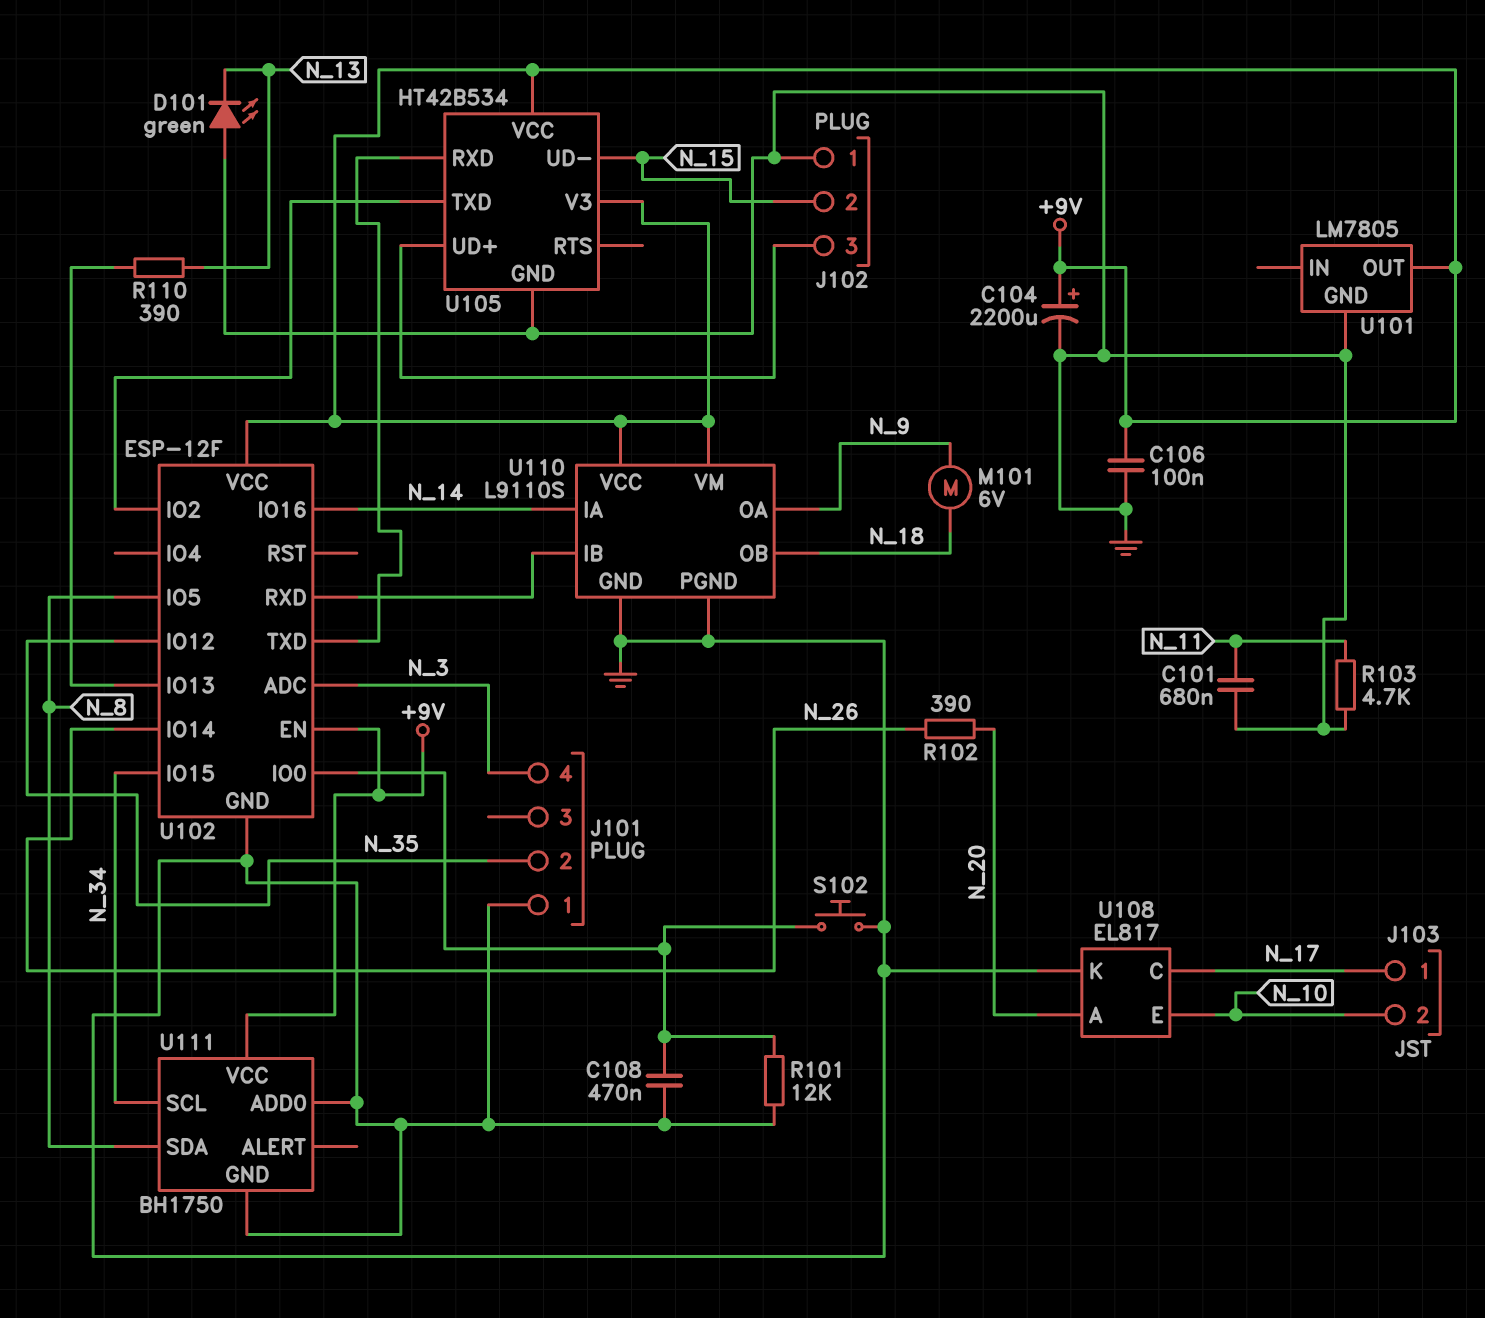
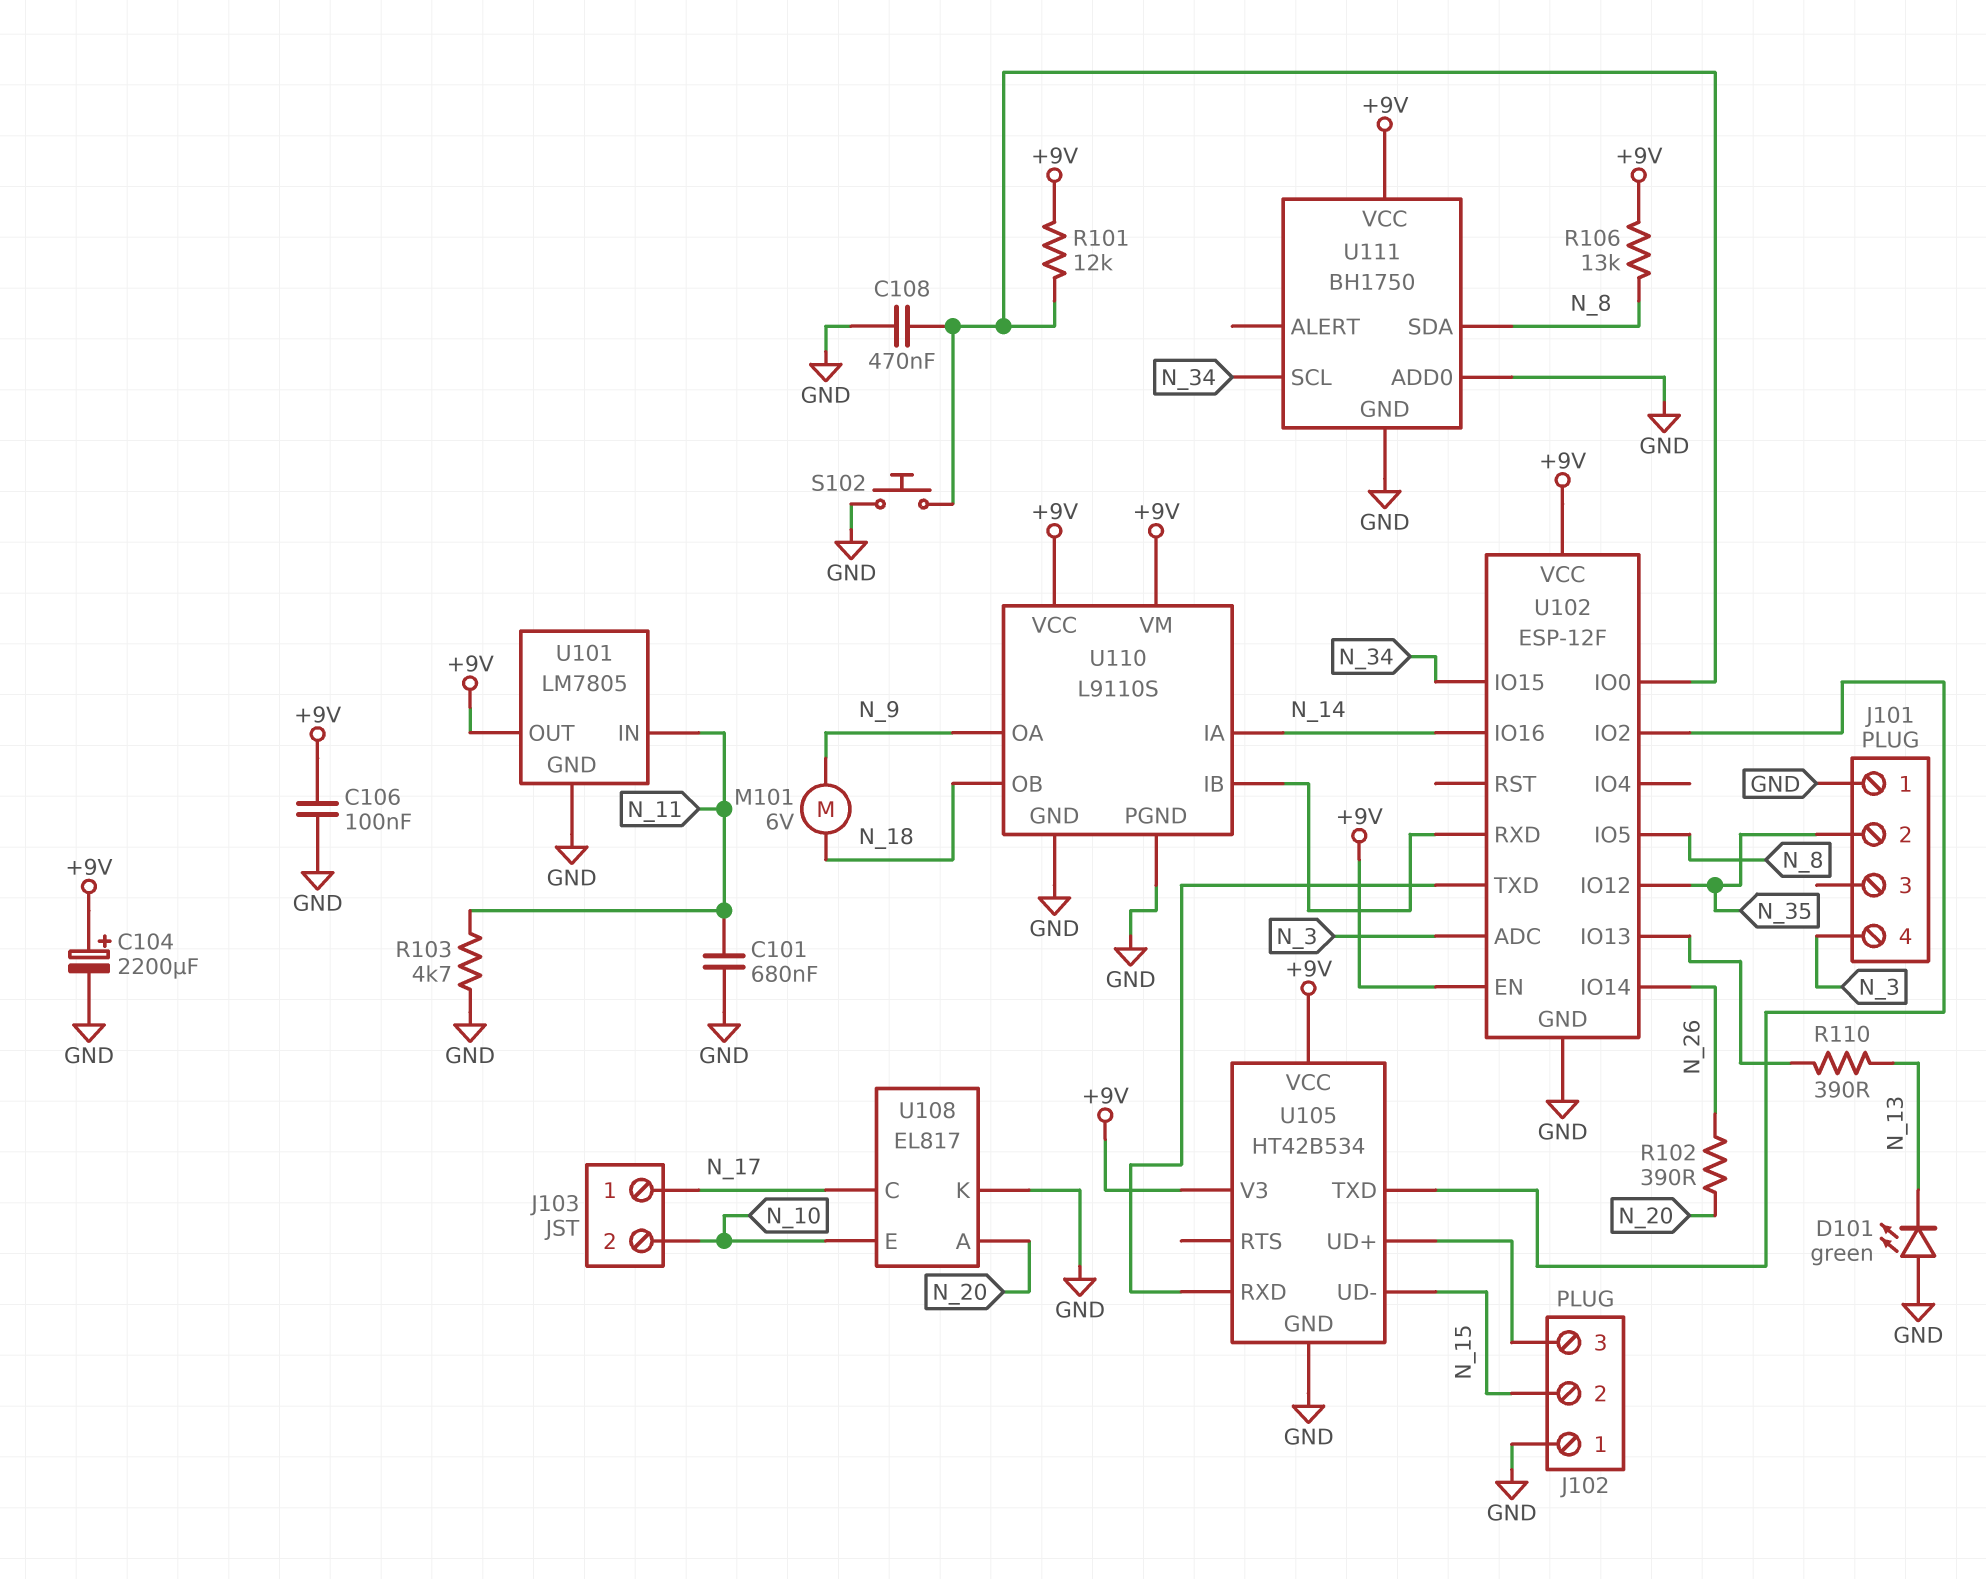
R101: 12k (GND, U102/IO0) -> 12k (+9V, U102/IO0)
R106: none -> 13k (+9V, N_8)
U101 pin IN: none -> N_11

